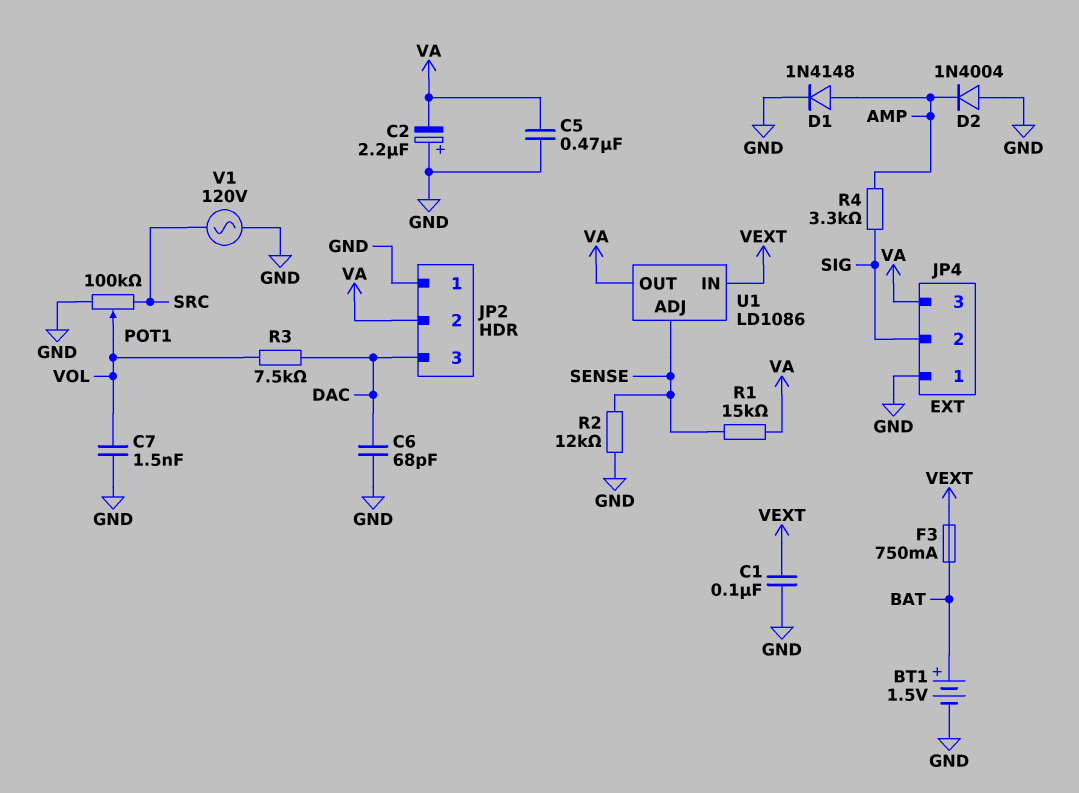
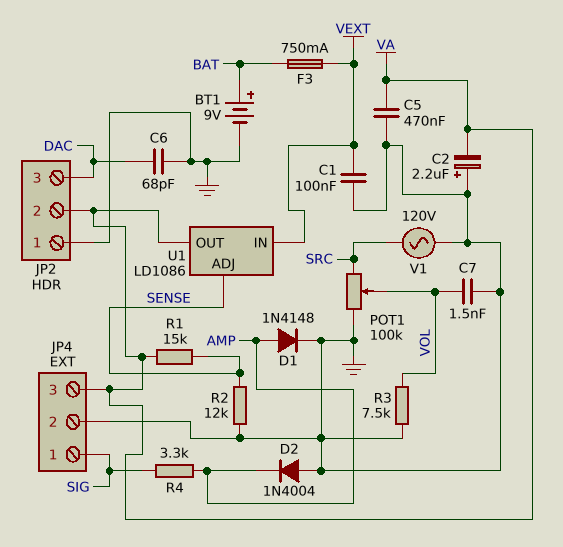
BT1: 1.5V (plus BAT, minus GND) -> 9V (plus BAT, minus GND)
JP4 pin 1: GND -> SIG
JP4 pin 2: SIG -> GND
R3: 7.5k (DAC, VOL) -> 7.5k (GND, VOL)

